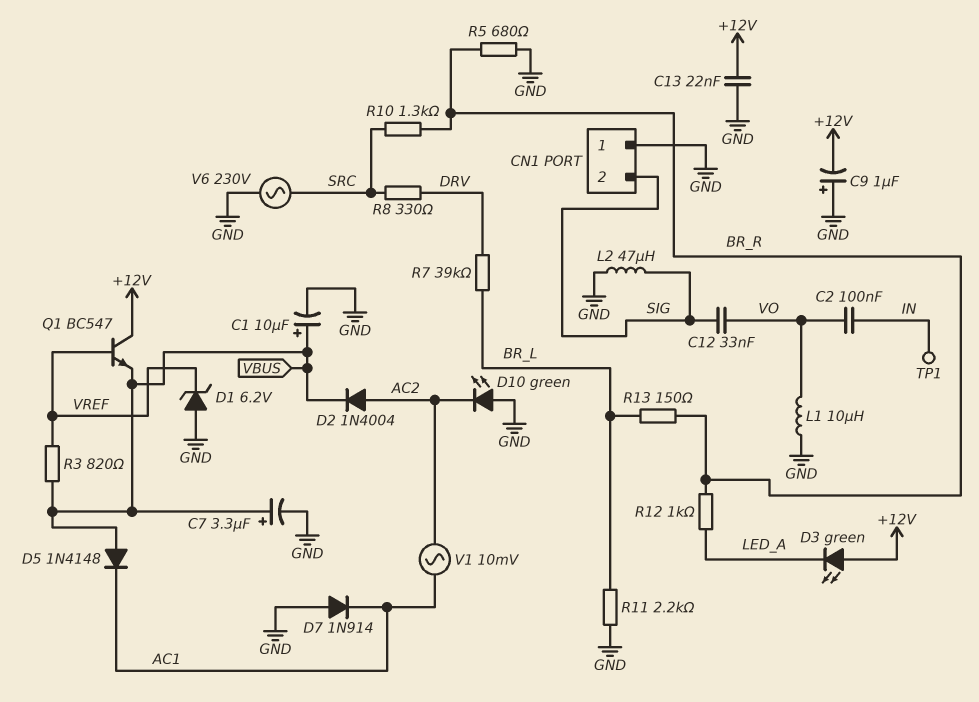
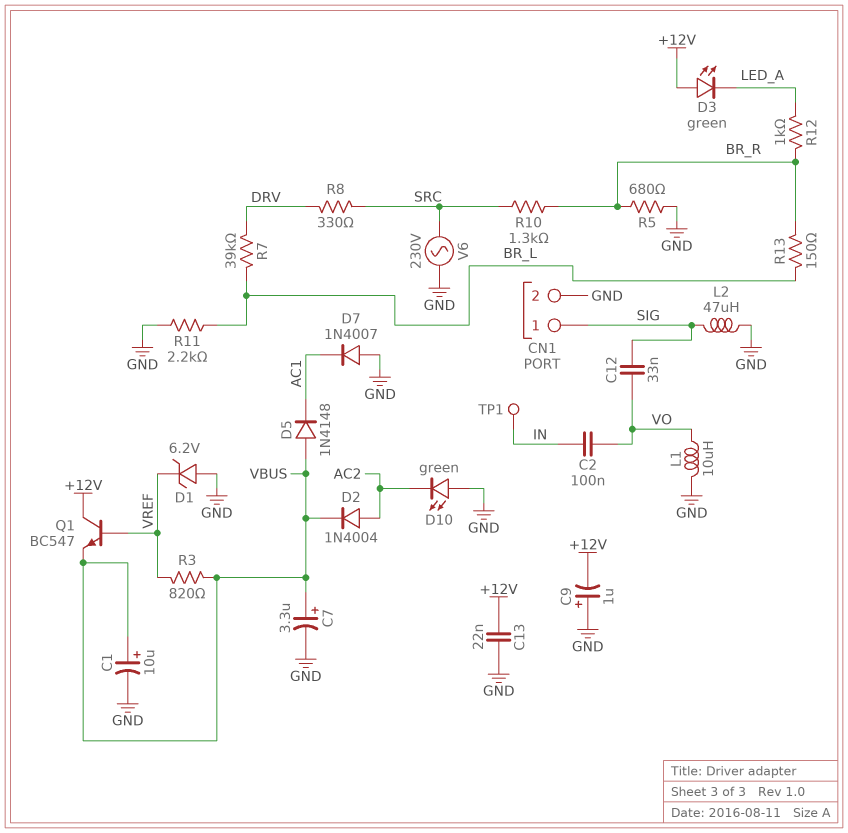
CN1 pin 1: GND -> SIG
CN1 pin 2: SIG -> GND
D7: diode 1N914 (A GND, K AC1) -> diode 1N4007 (A GND, K AC1)
V1: AC 10mV (AC1, AC2) -> none

